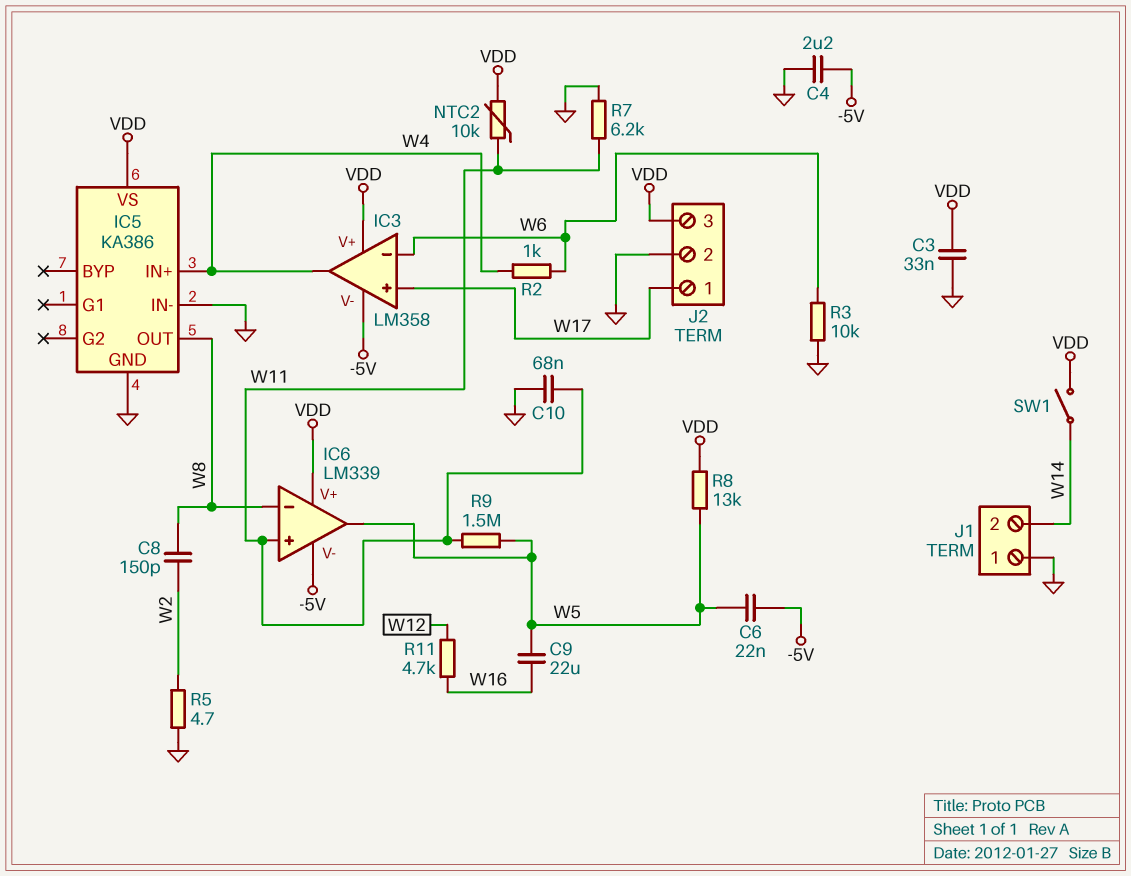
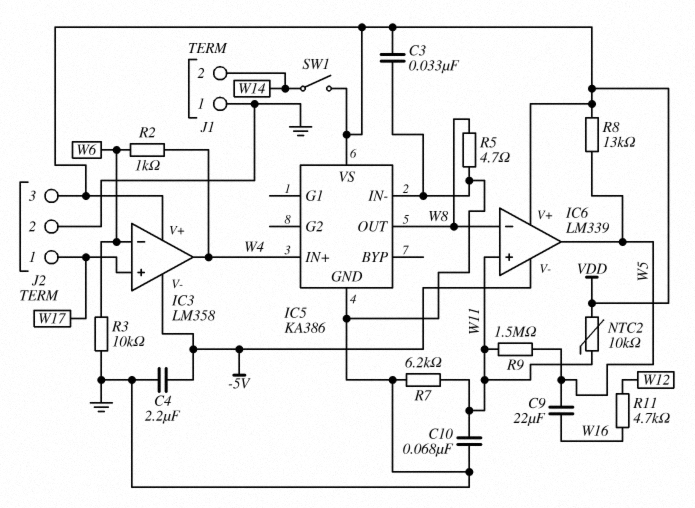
C6: 22nF (-5V, W5) -> none
C8: 150pF (W2, W8) -> none
R5: 4.7 (GND, W2) -> 4.7 (GND, W8)

